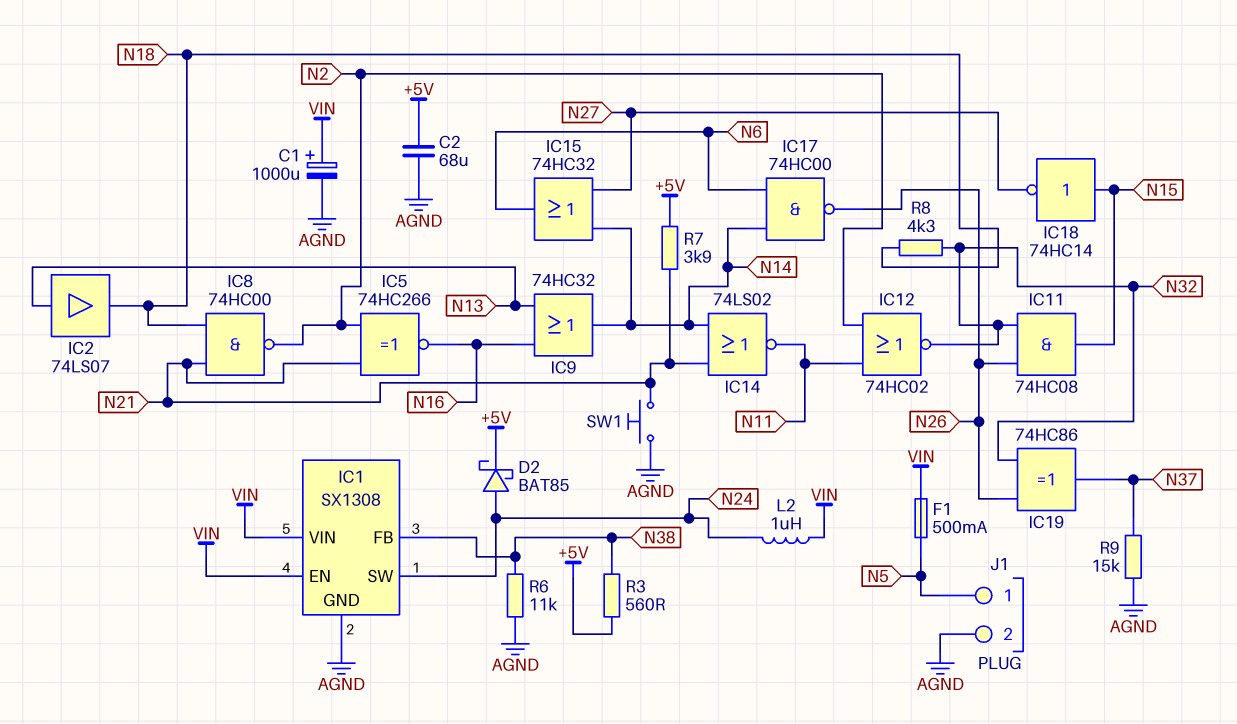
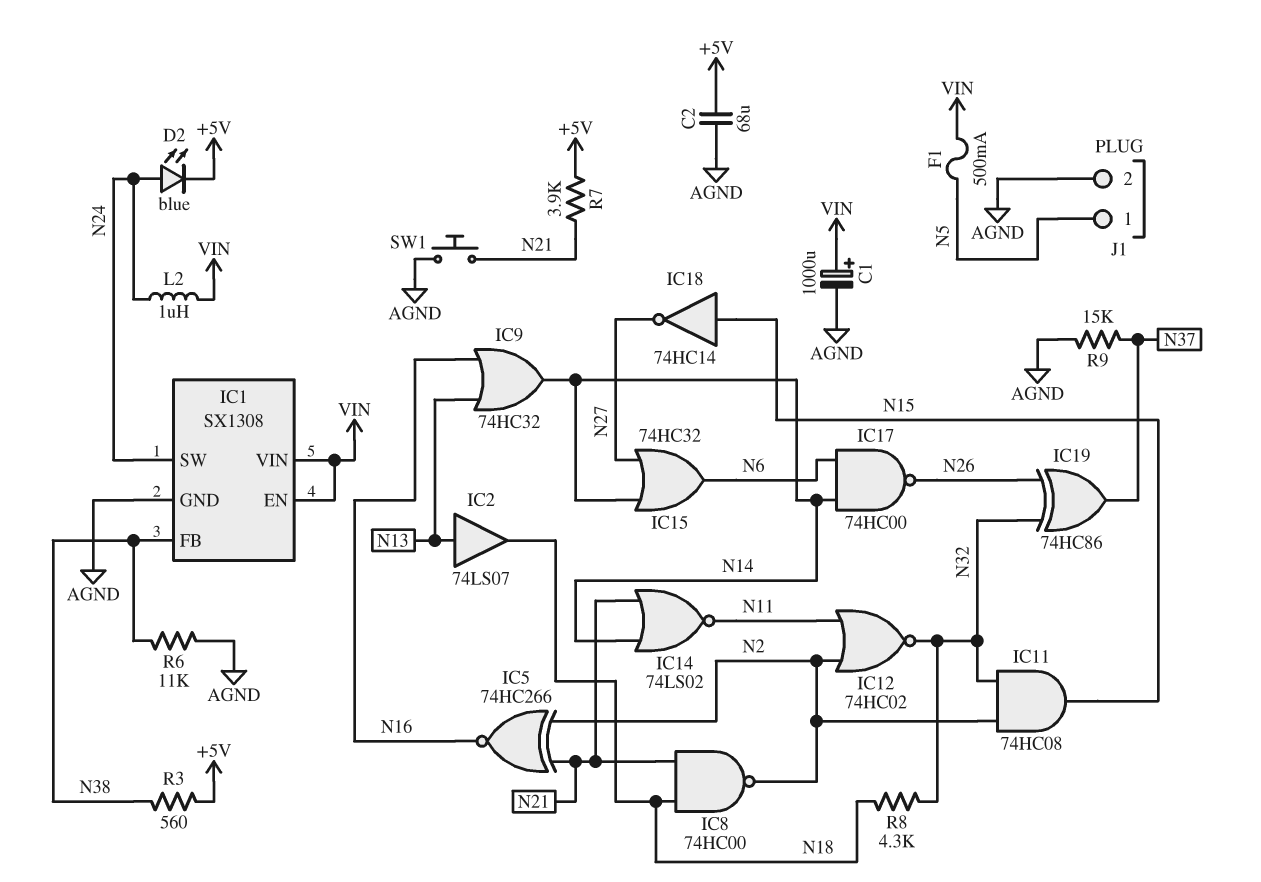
D2: schottky BAT85 (A N24, K +5V) -> LED blue (A N24, K +5V)
IC11: AND 74HC08 (in N26, in N32, out N15) -> AND 74HC08 (in N2, in N32, out N15)

